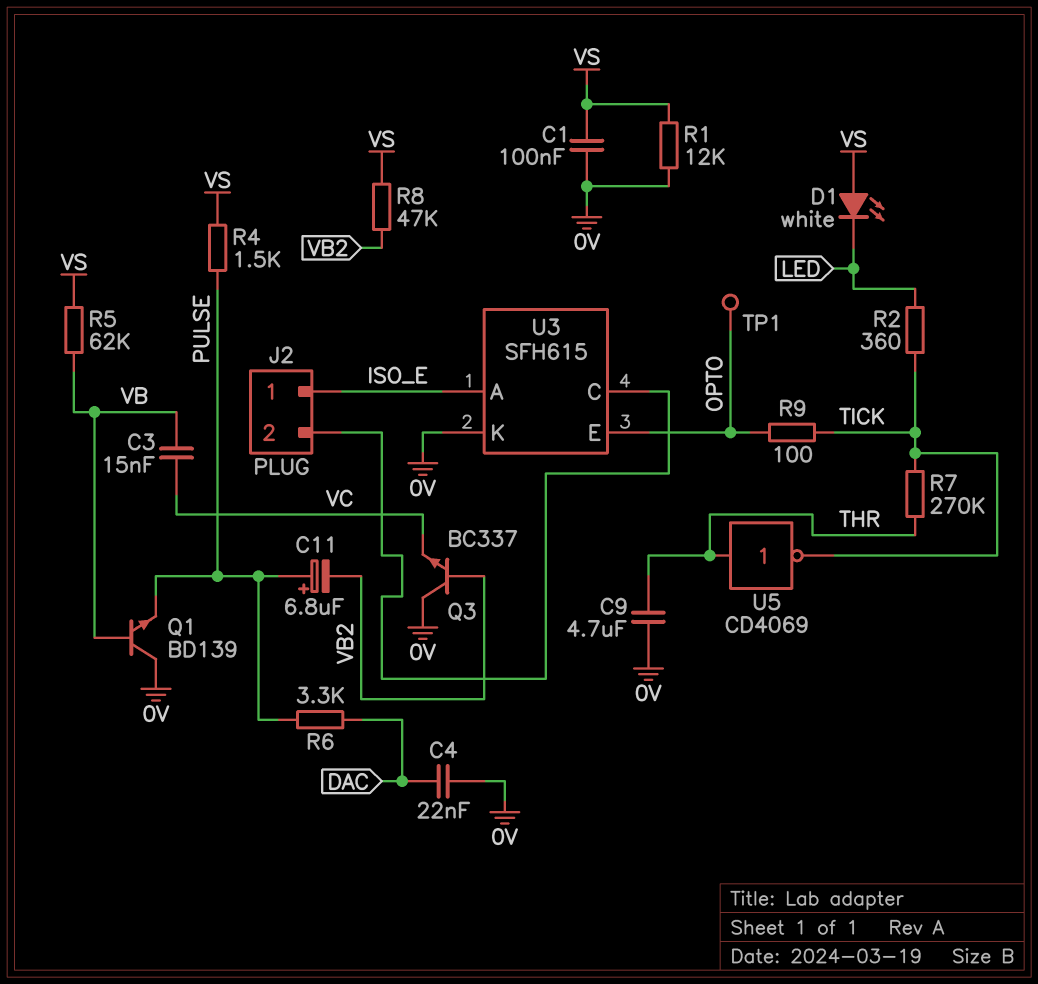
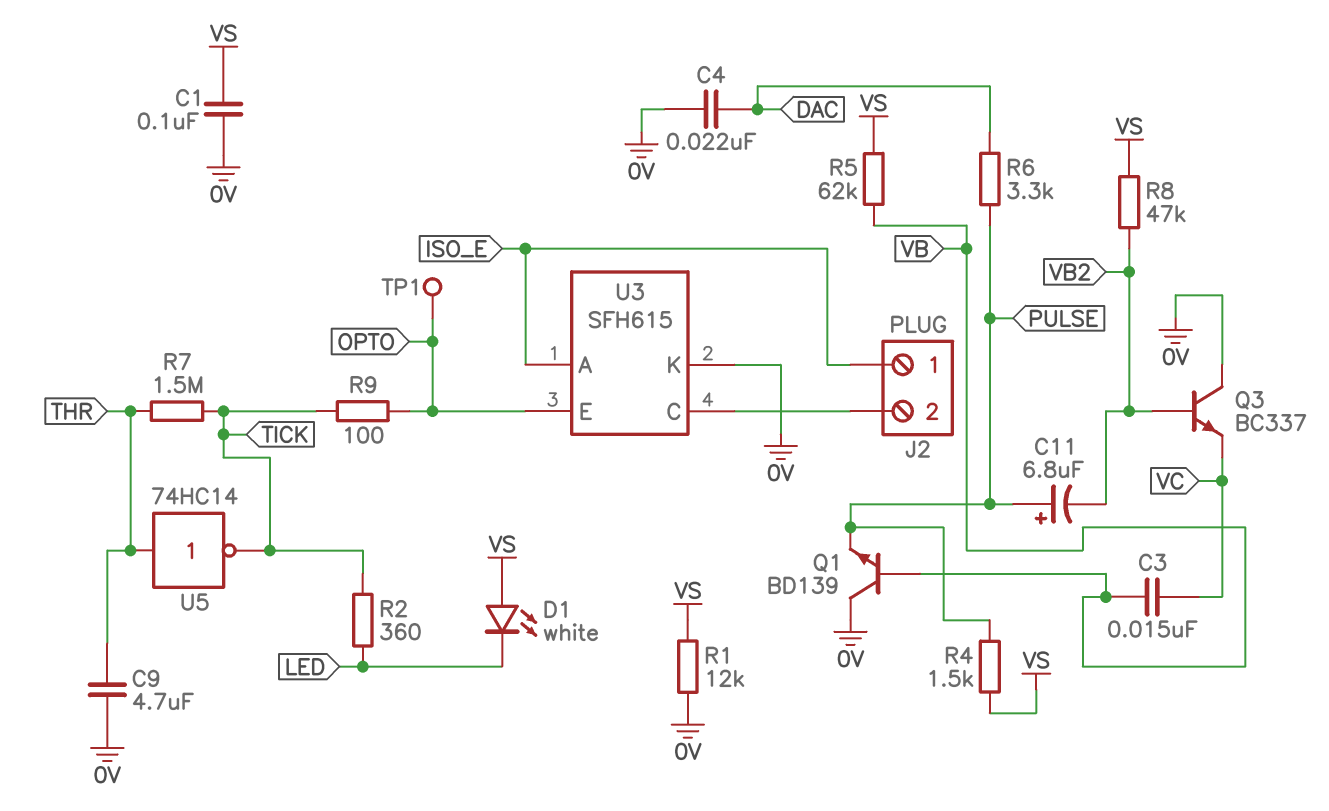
R7: 270k (THR, TICK) -> 1.5M (THR, TICK)
U5: NOT CD4069 (in THR, out TICK) -> NOT 74HC14 (in THR, out TICK)

